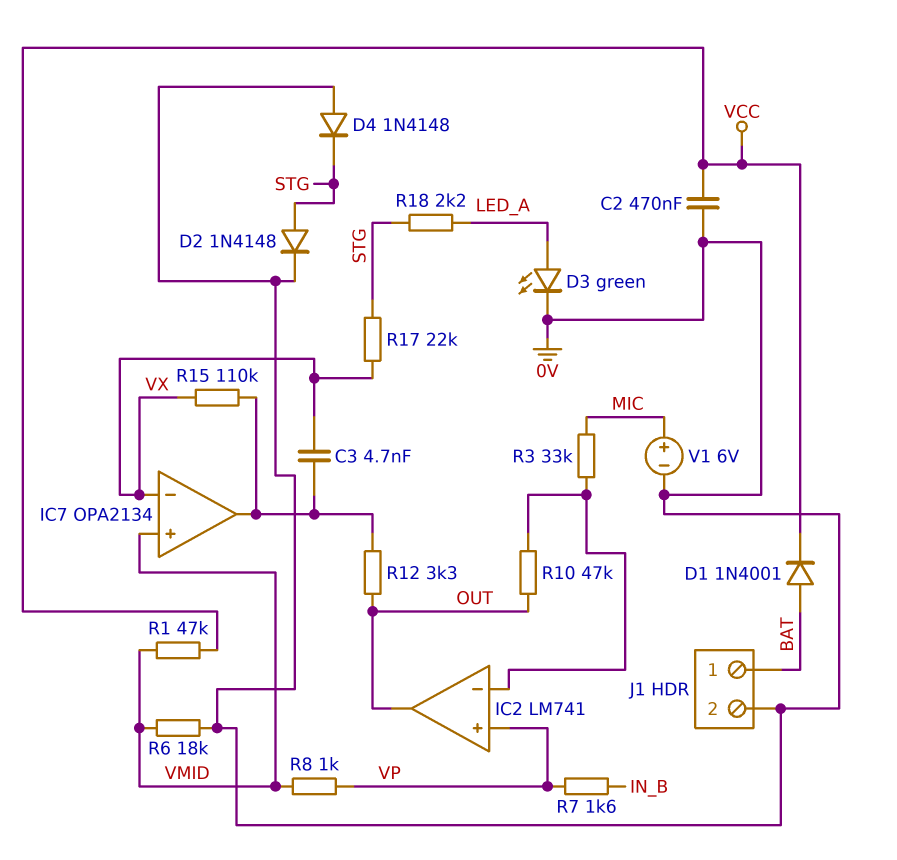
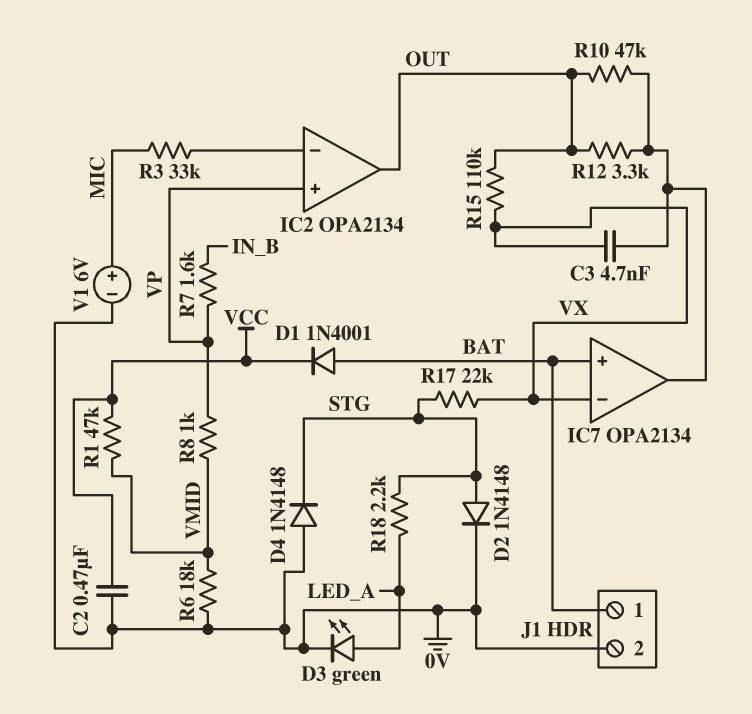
IC2: LM741 -> OPA2134
IC7 pin in+: VMID -> BAT
R10: 47k (IC2/in-, OUT) -> 47k (IC7/out, OUT)
R15: 110k (IC7/out, VX) -> 110k (OUT, VX)

